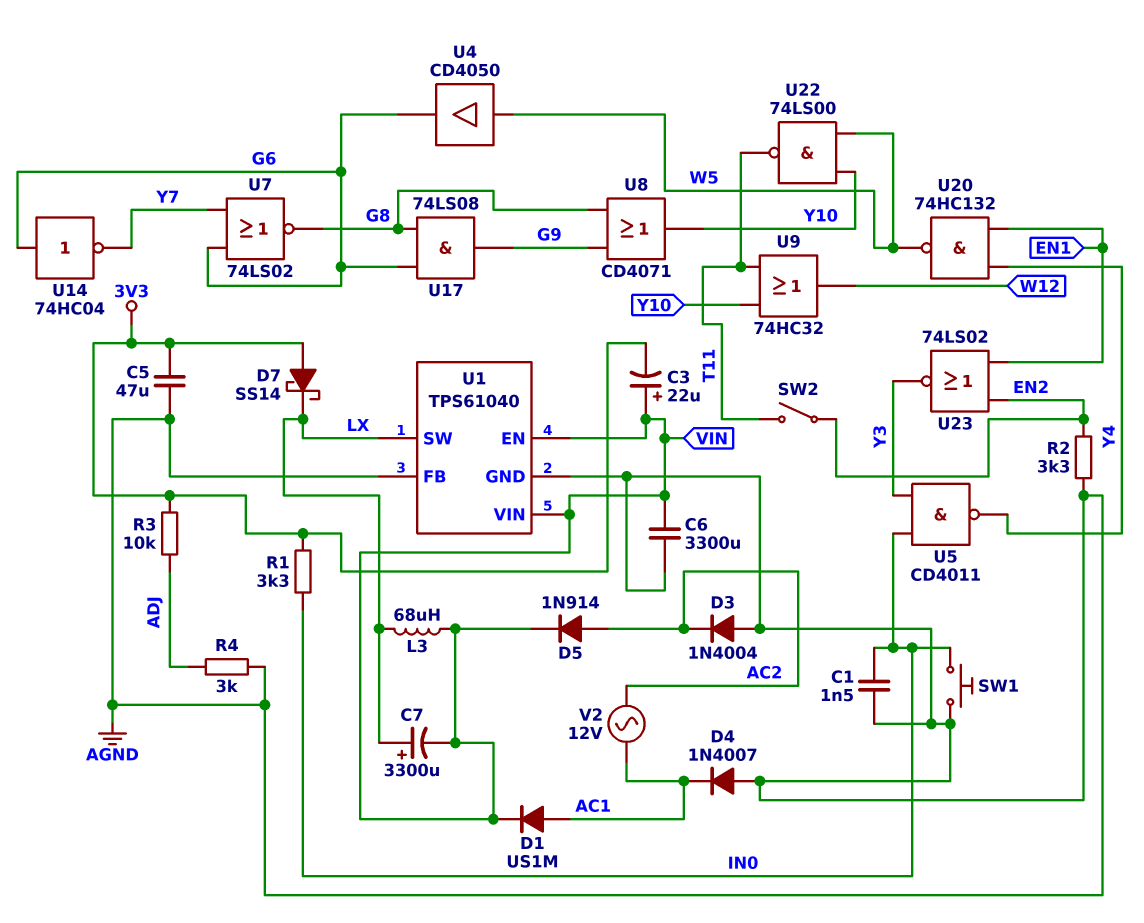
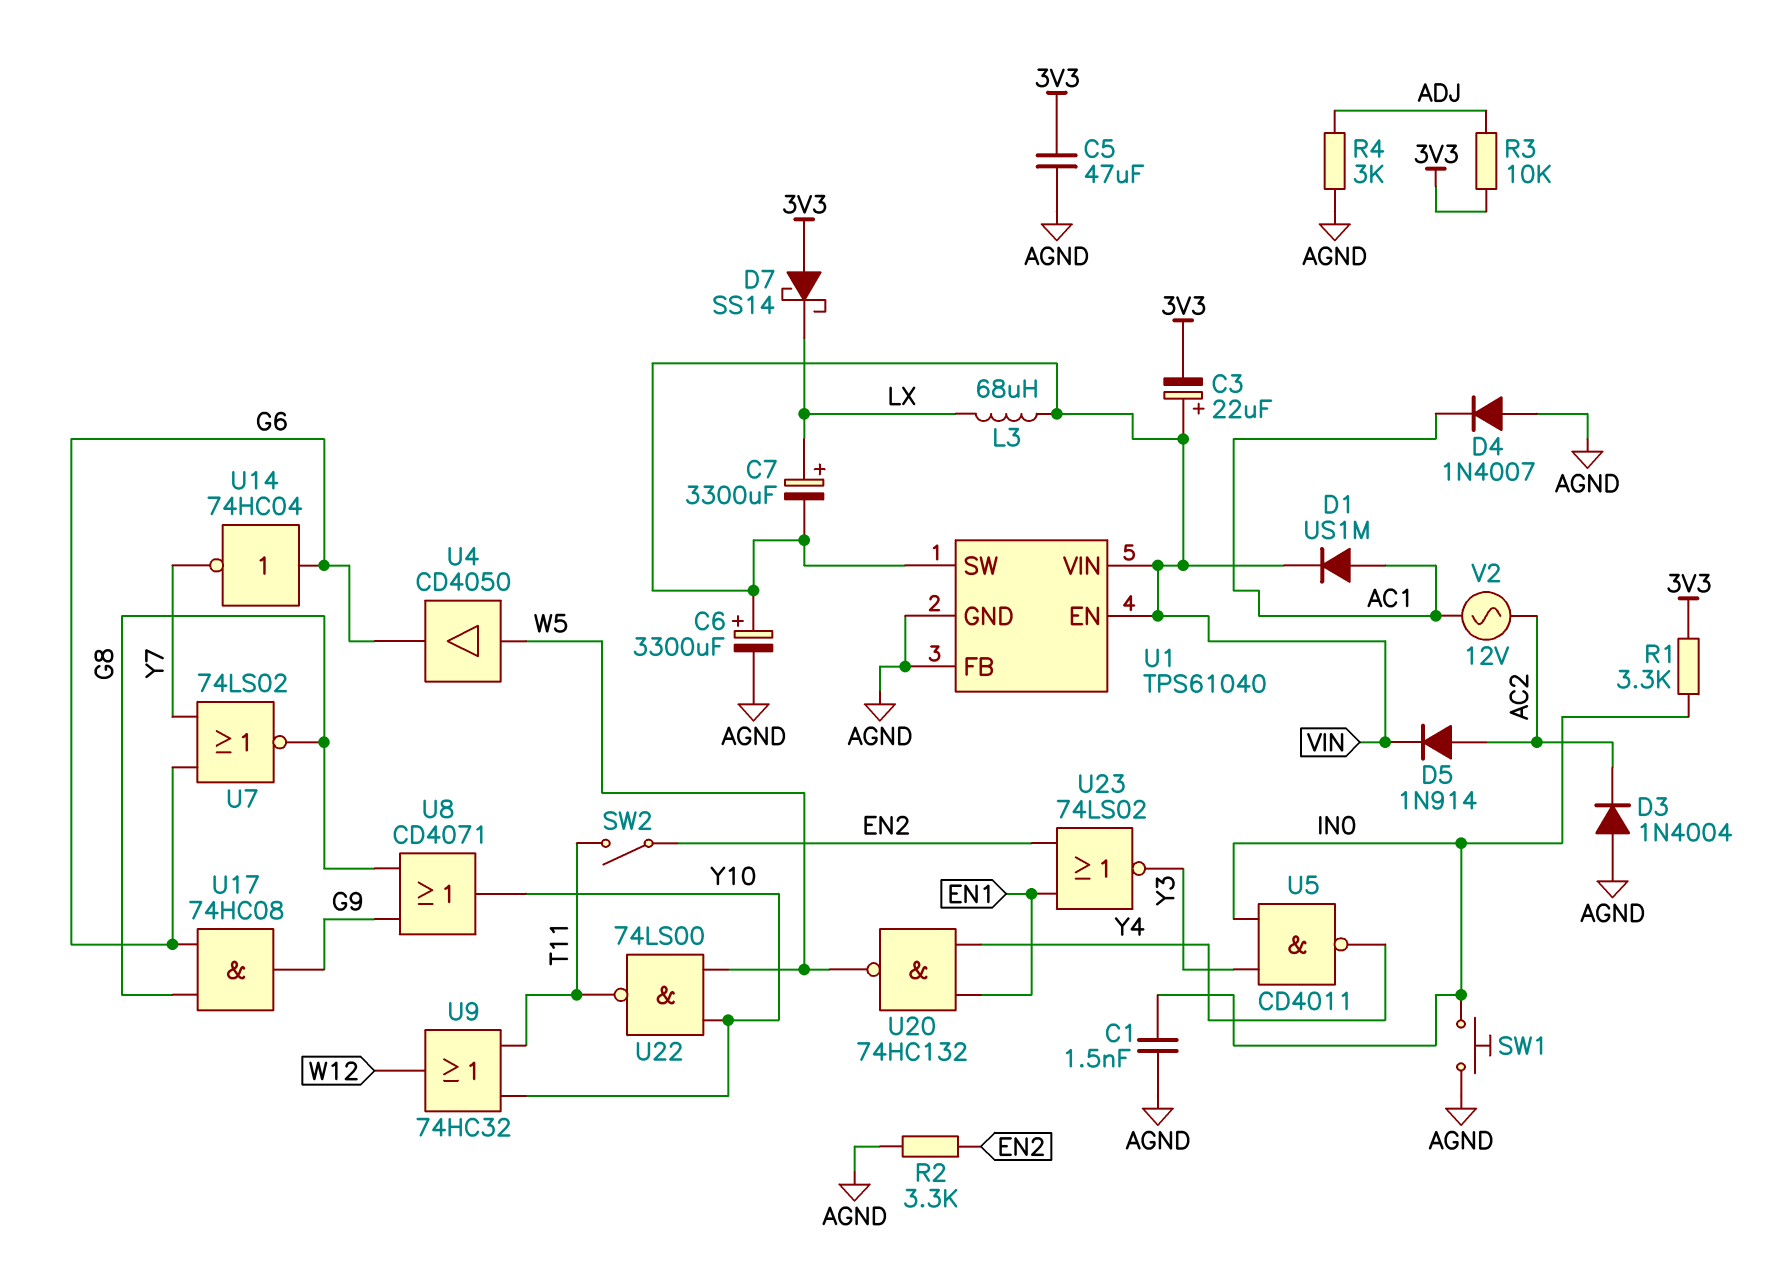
C6: 3300uF (AGND, VIN) -> 3300uF (plus VIN, minus AGND)
U1 pin SW: LX -> VIN
U17: AND 74LS08 (in G6, in G8, out G9) -> AND 74HC08 (in G6, in G8, out G9)

